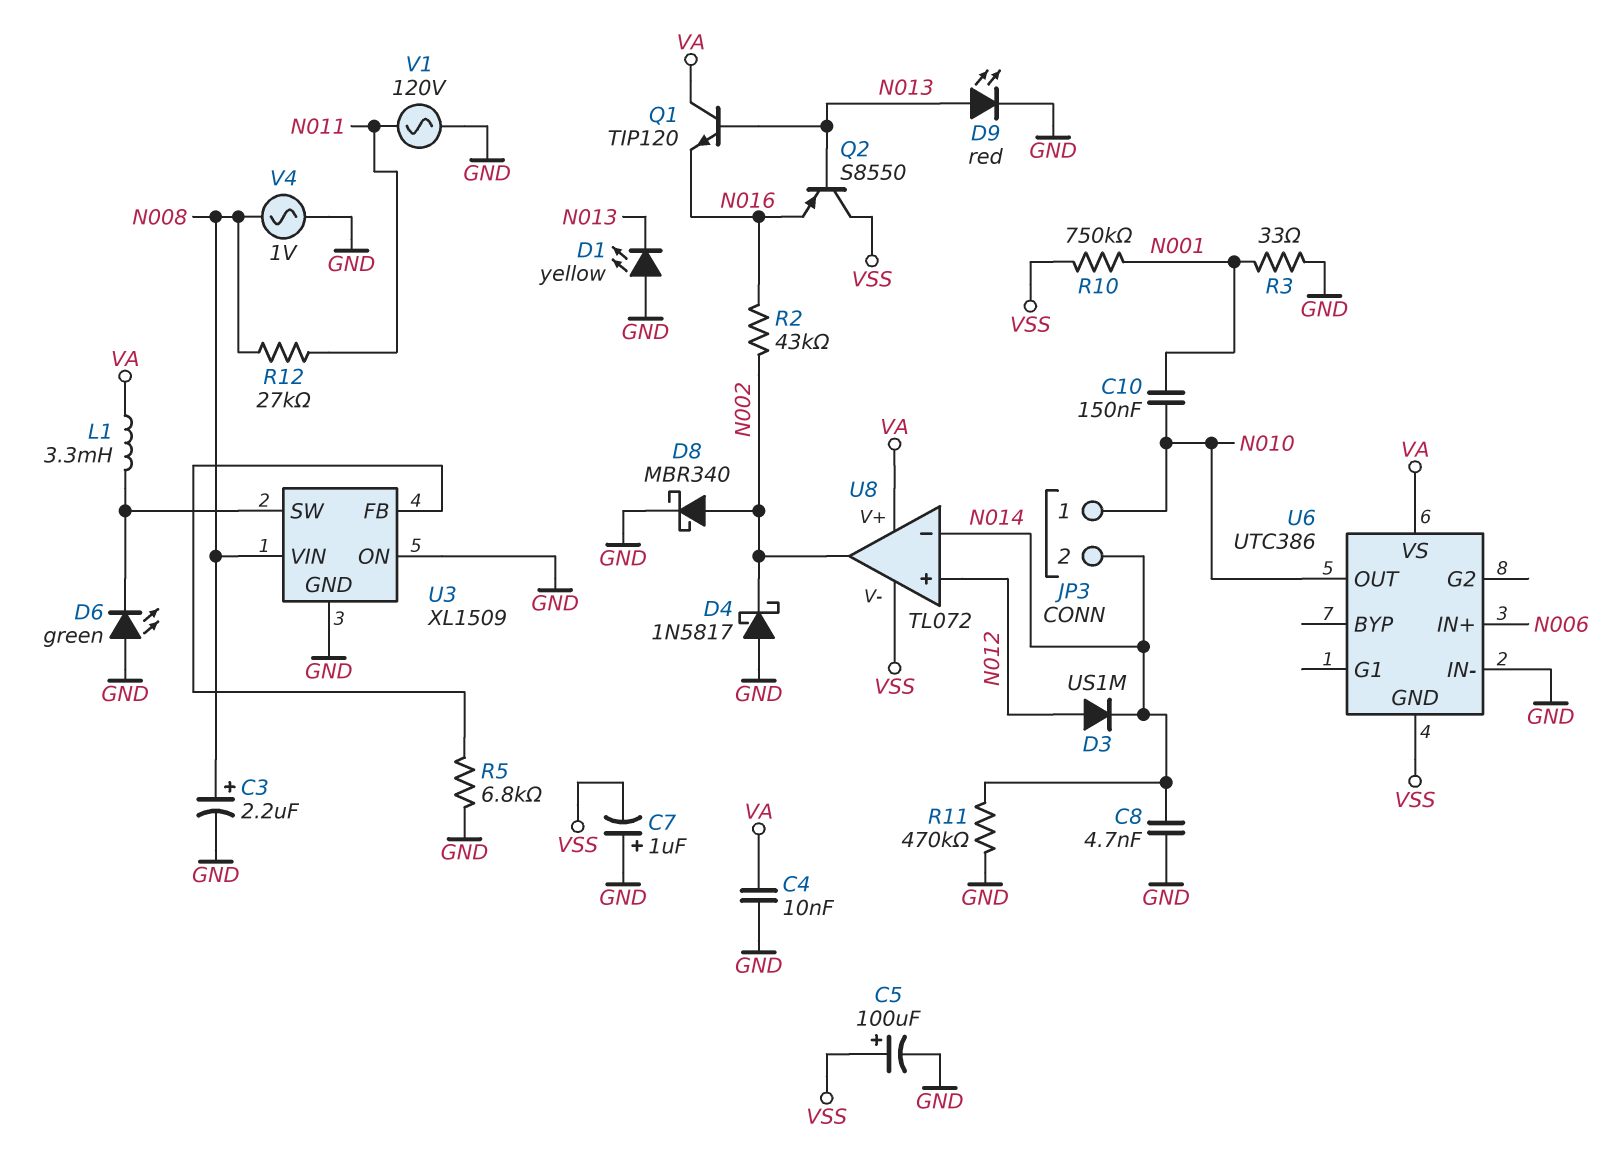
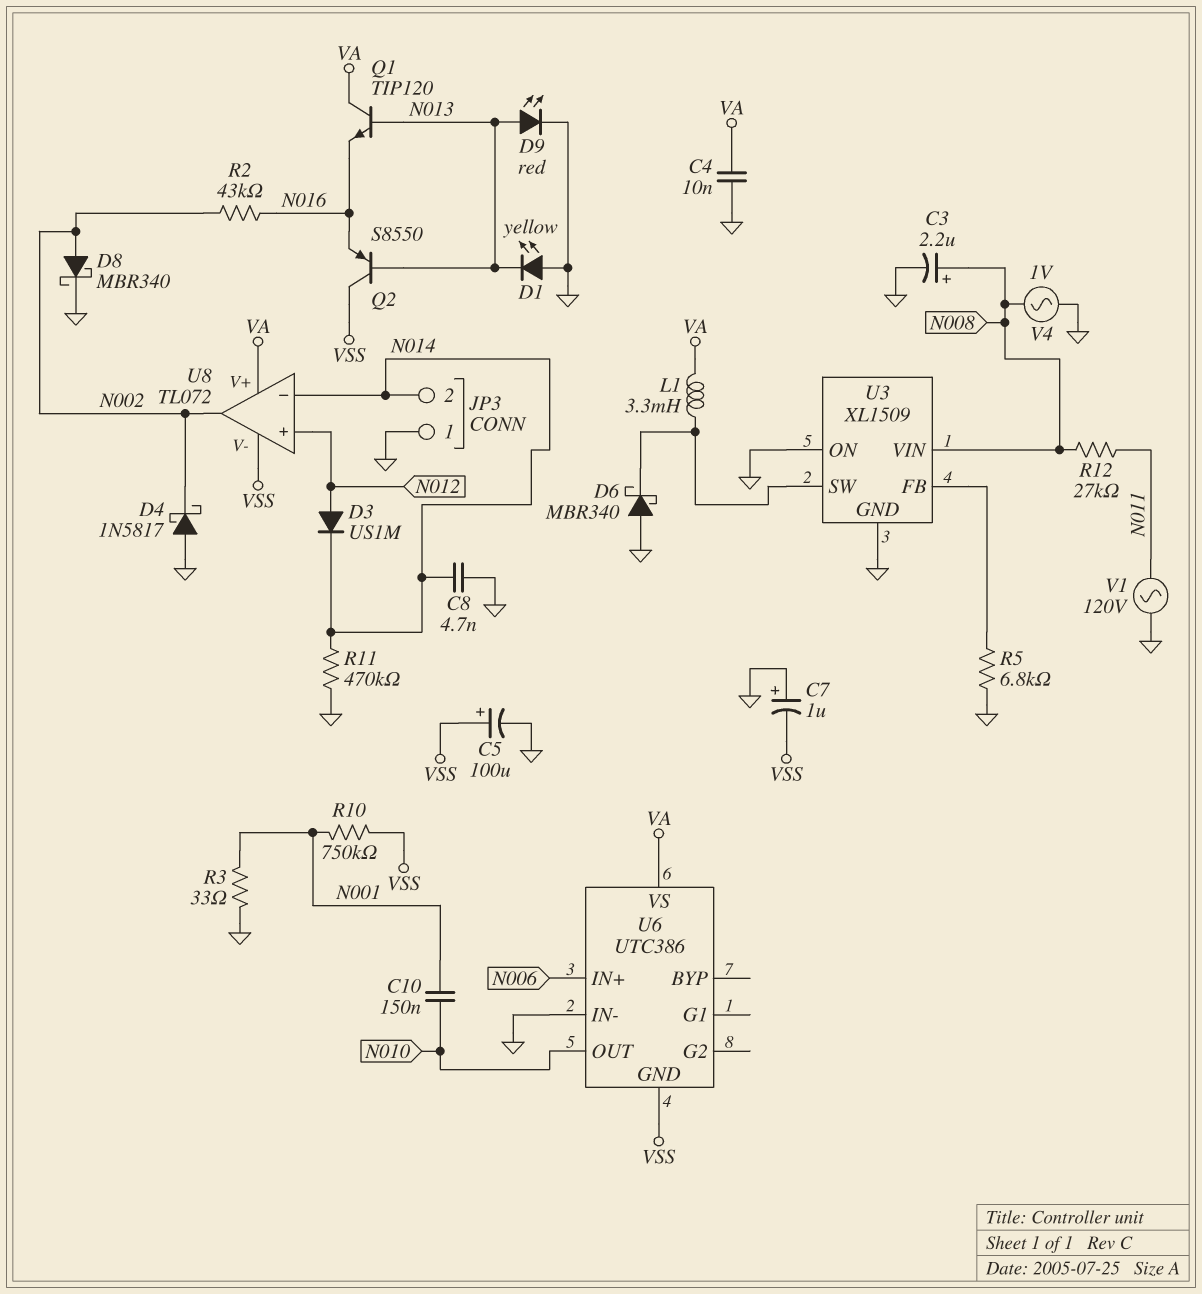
D6: LED green (A GND, K U3/SW) -> schottky MBR340 (A GND, K U3/SW)
JP3 pin 1: N010 -> GND

